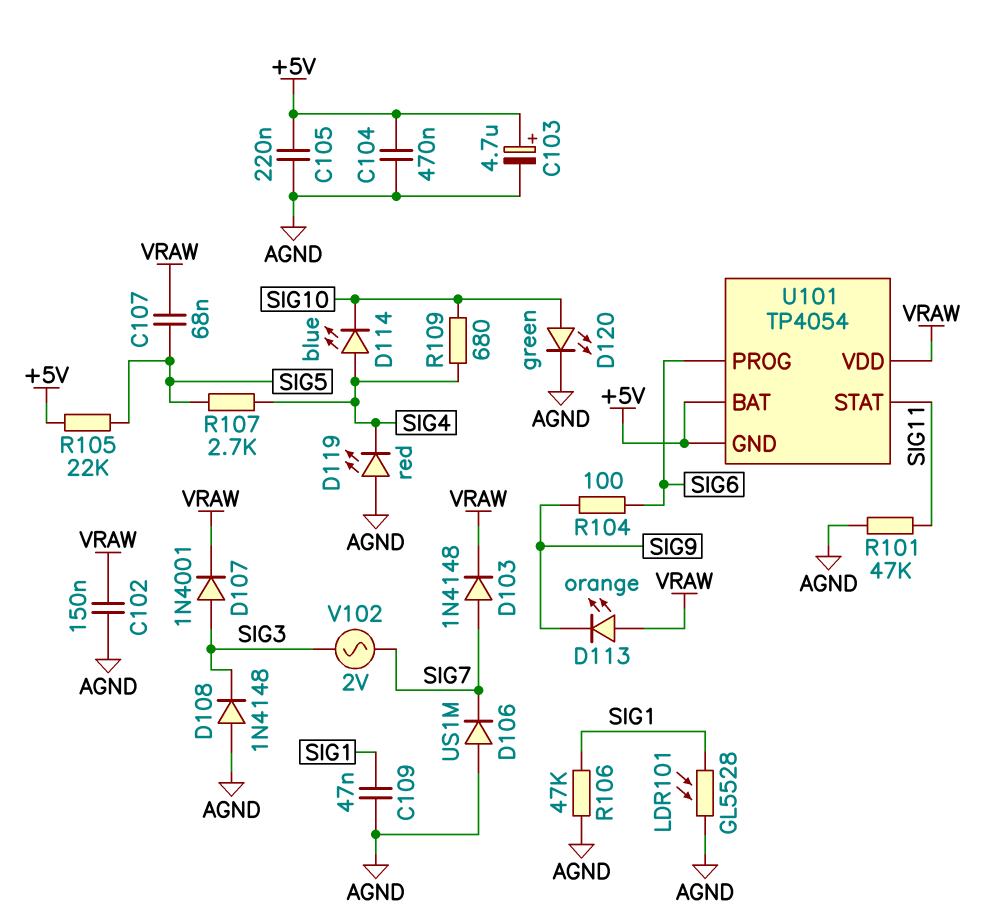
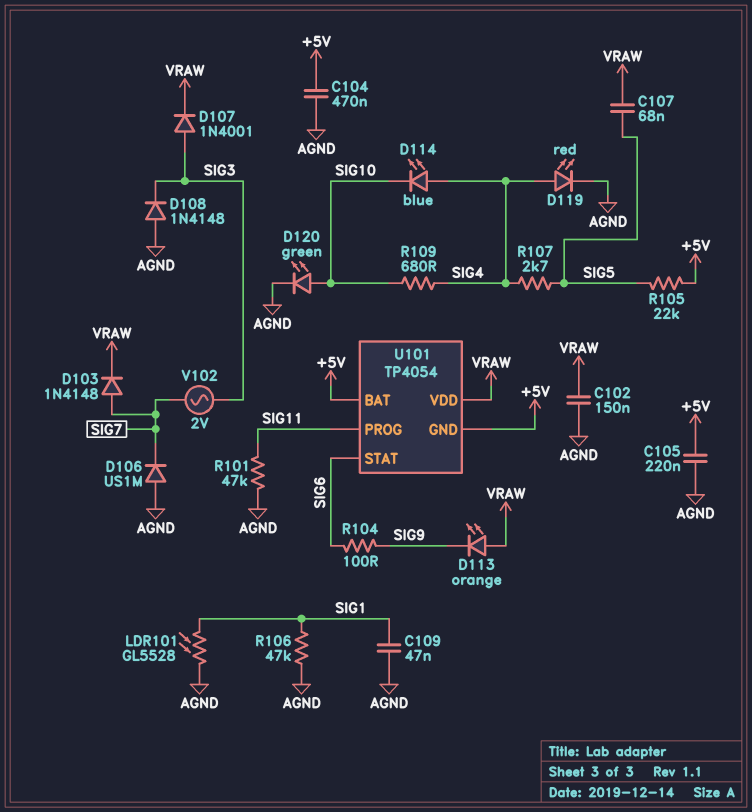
C103: 4.7uF (plus +5V, minus AGND) -> none
D119: LED red (A AGND, K SIG4) -> LED red (A SIG4, K AGND)
U101 pin PROG: SIG6 -> SIG11
U101 pin STAT: SIG11 -> SIG6

